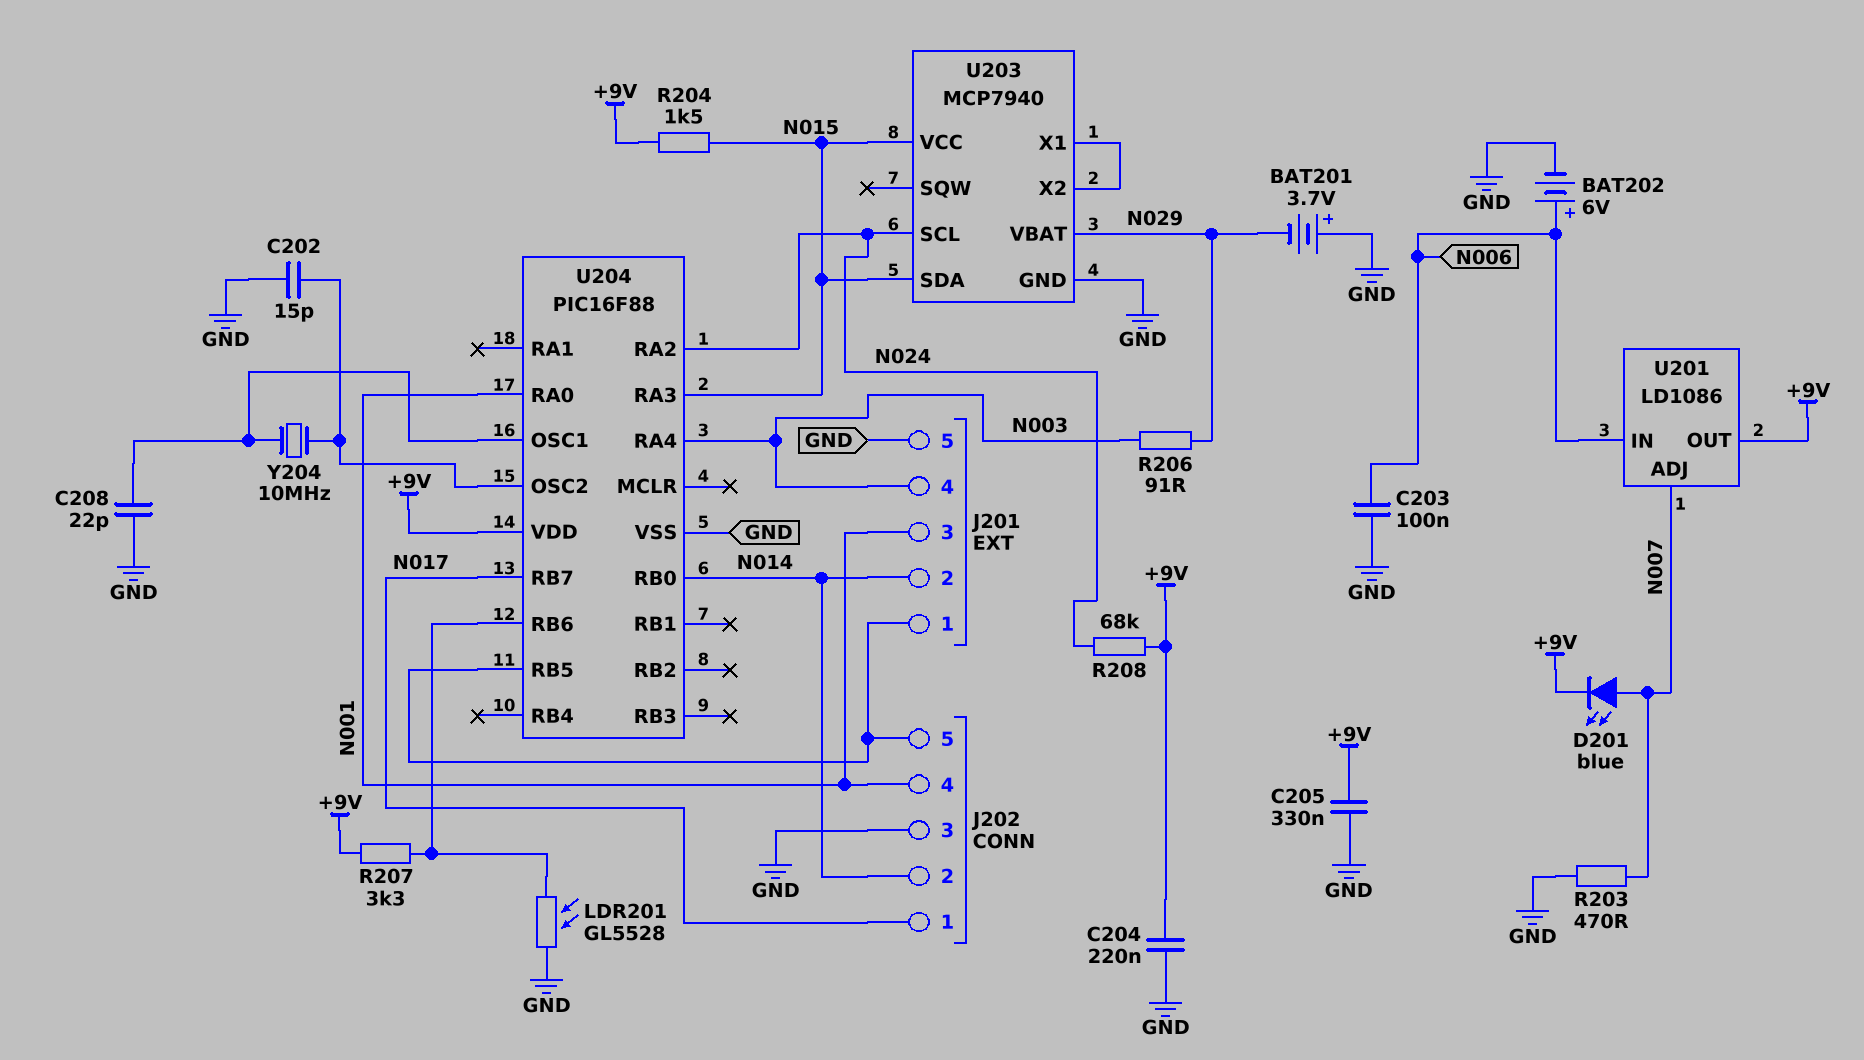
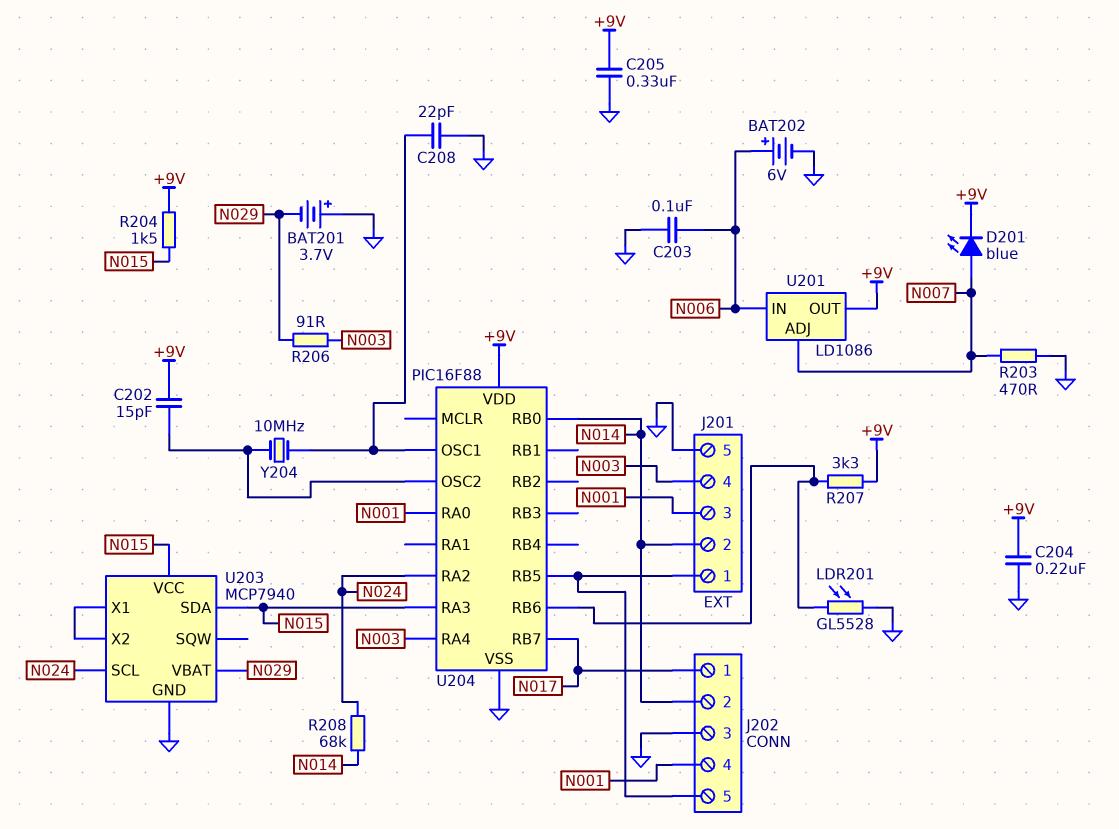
C202: 15pF (GND, U204/OSC2) -> 15pF (+9V, U204/OSC2)
R208: 68k (+9V, N024) -> 68k (N014, N024)

